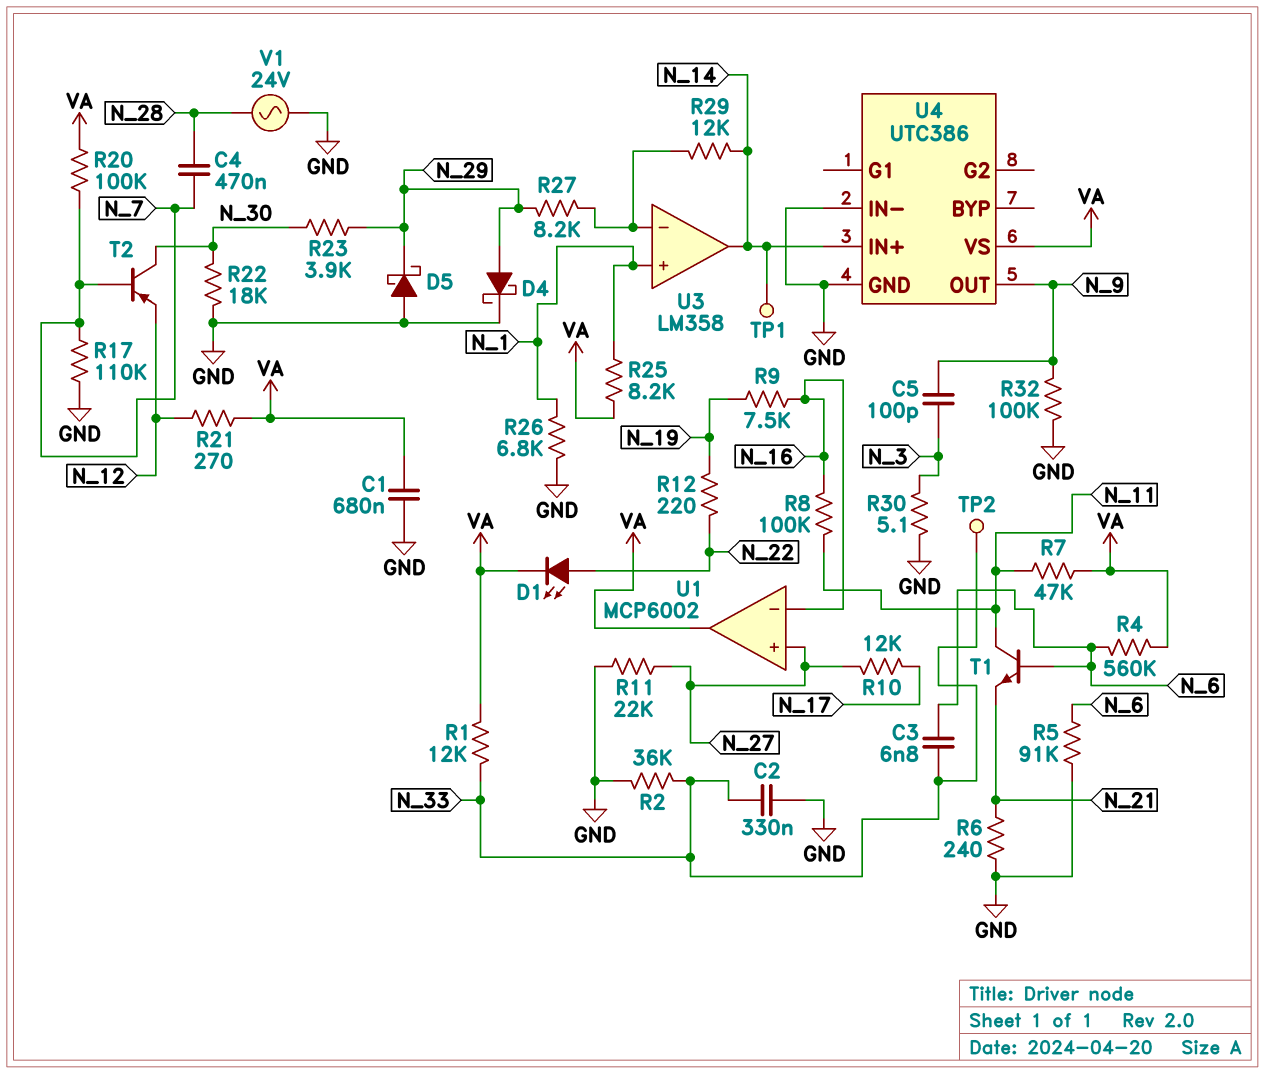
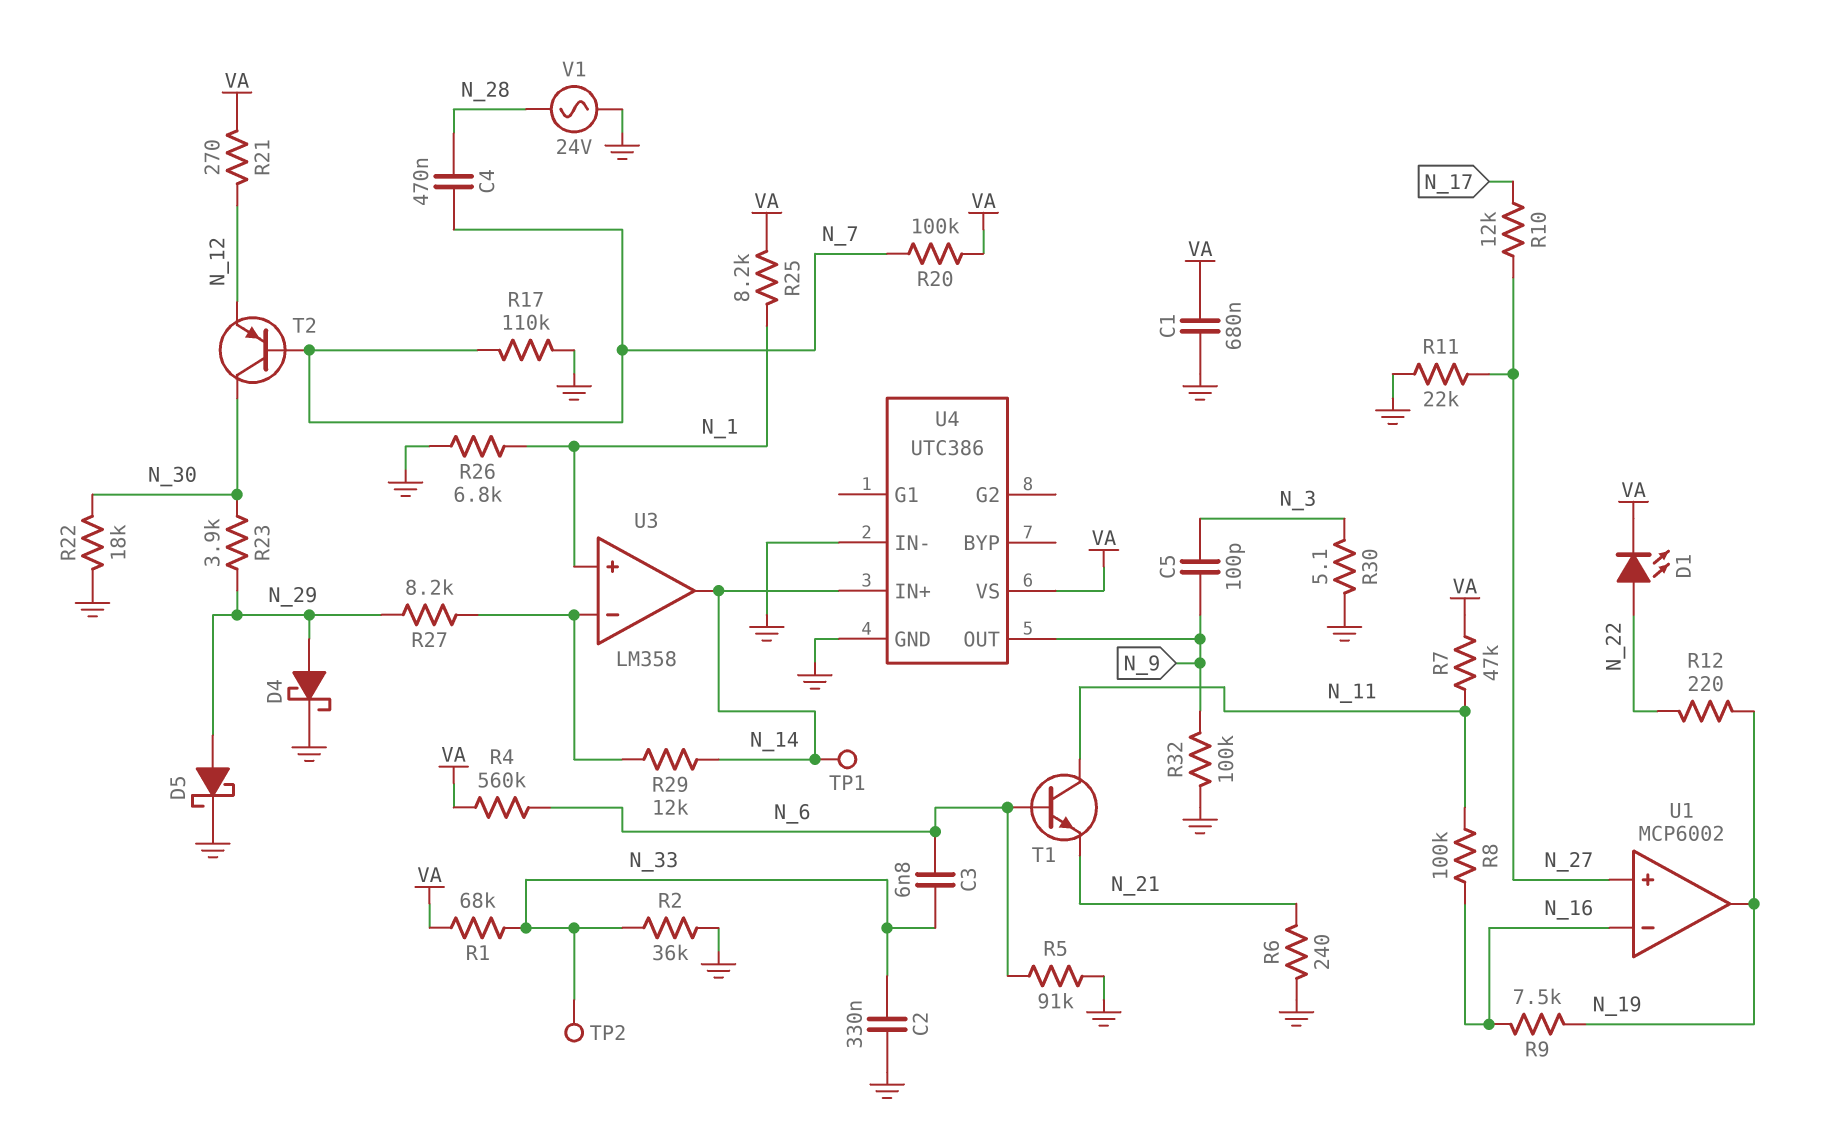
D5: schottky (A GND, K N_29) -> schottky (A N_29, K GND)
R1: 12k (N_33, VA) -> 68k (N_33, VA)
U1 pin out: VA -> N_19

